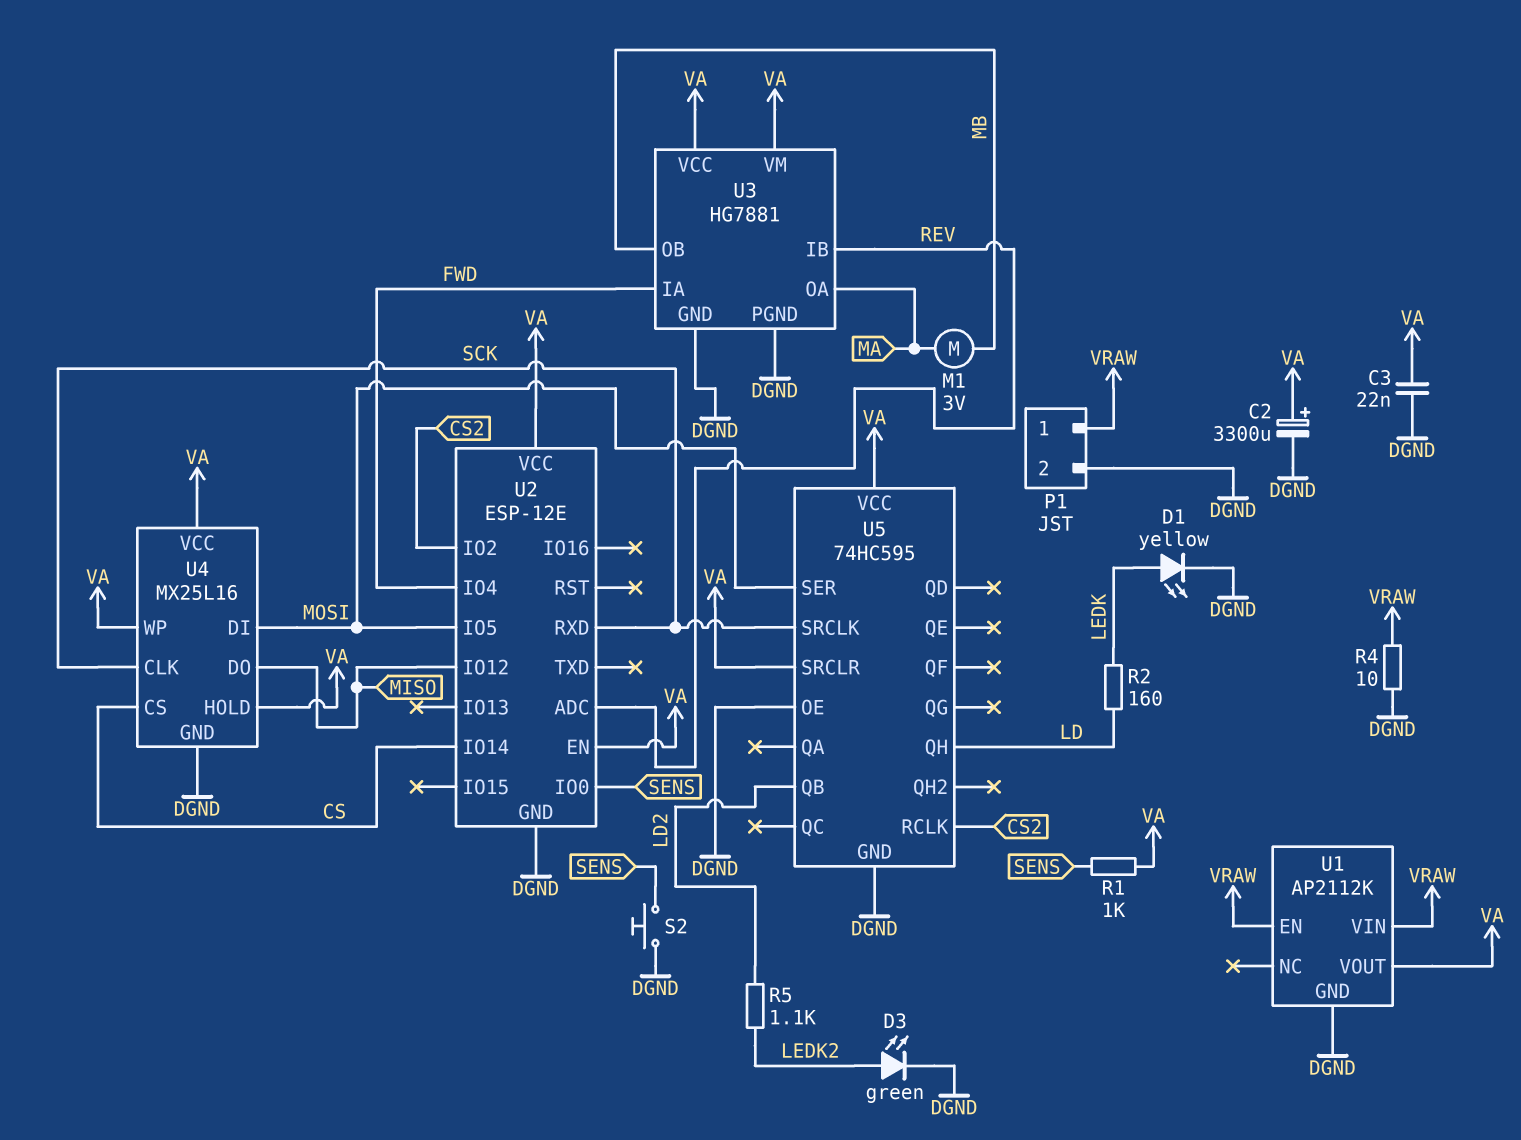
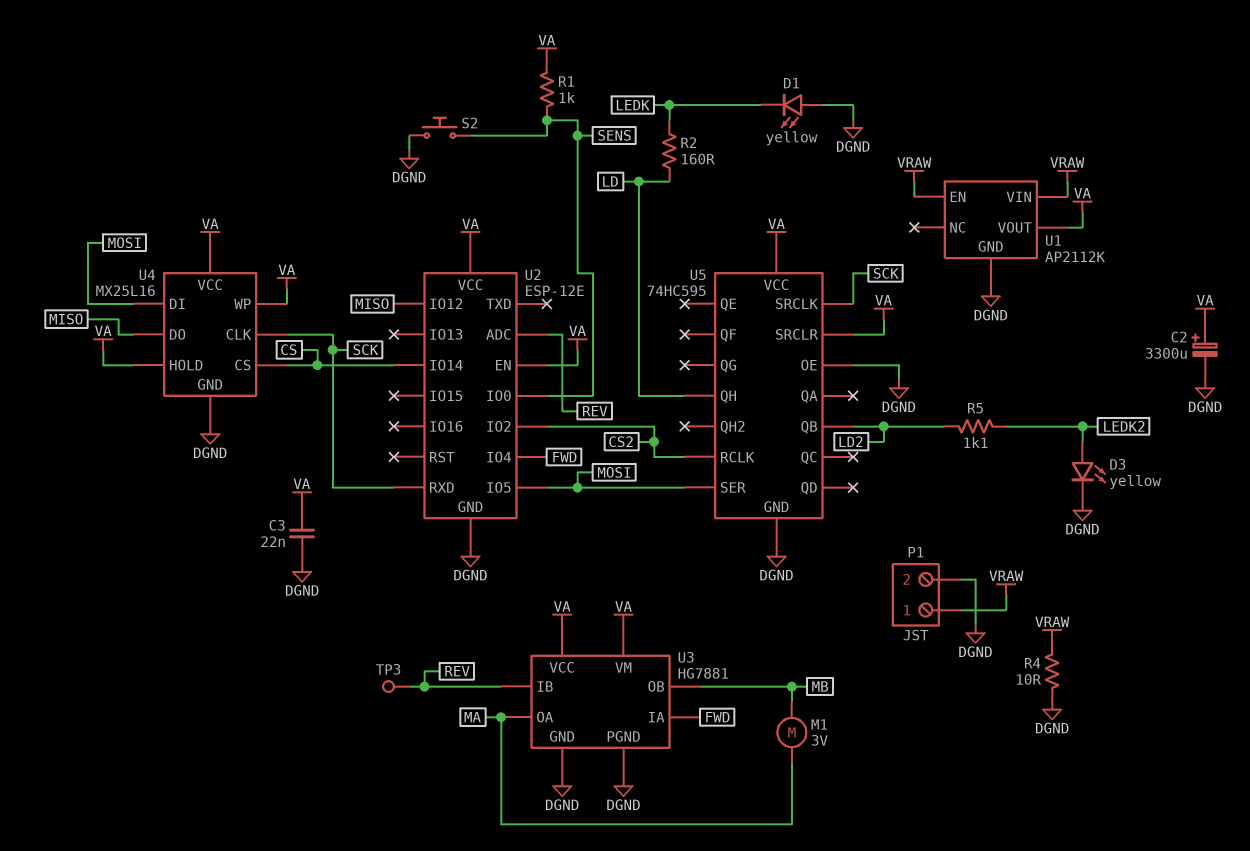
D1: LED yellow (A LEDK, K DGND) -> LED yellow (A DGND, K LEDK)
D3: LED green (A LEDK2, K DGND) -> LED yellow (A LEDK2, K DGND)
TP3: none -> test point (REV)

